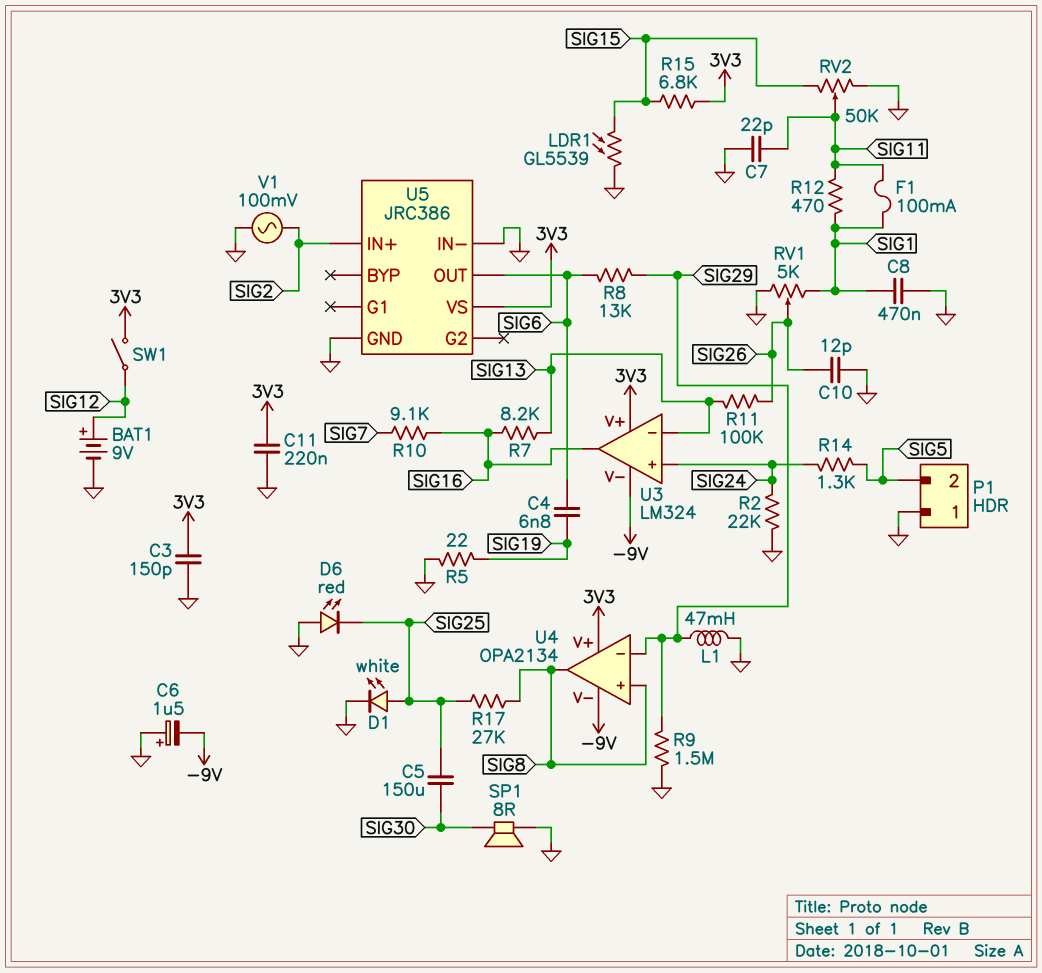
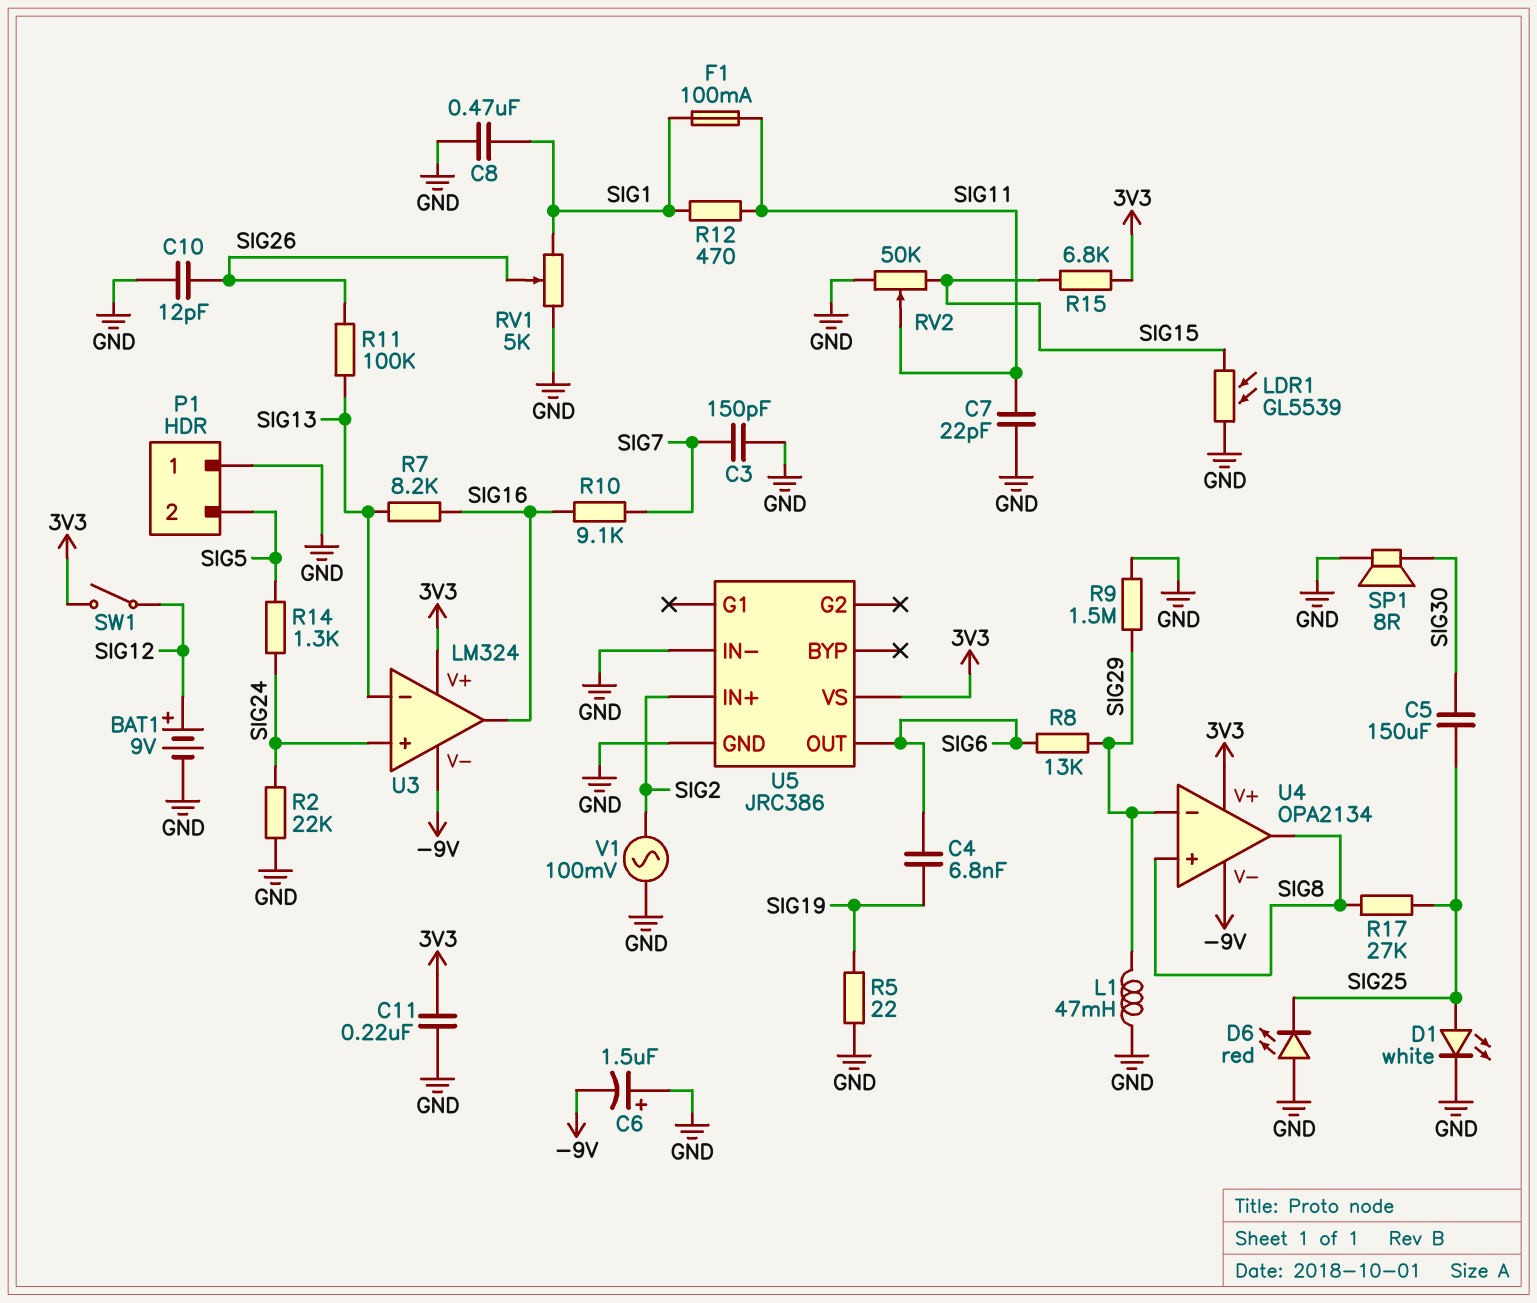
C3: 150pF (3V3, GND) -> 150pF (GND, SIG7)

